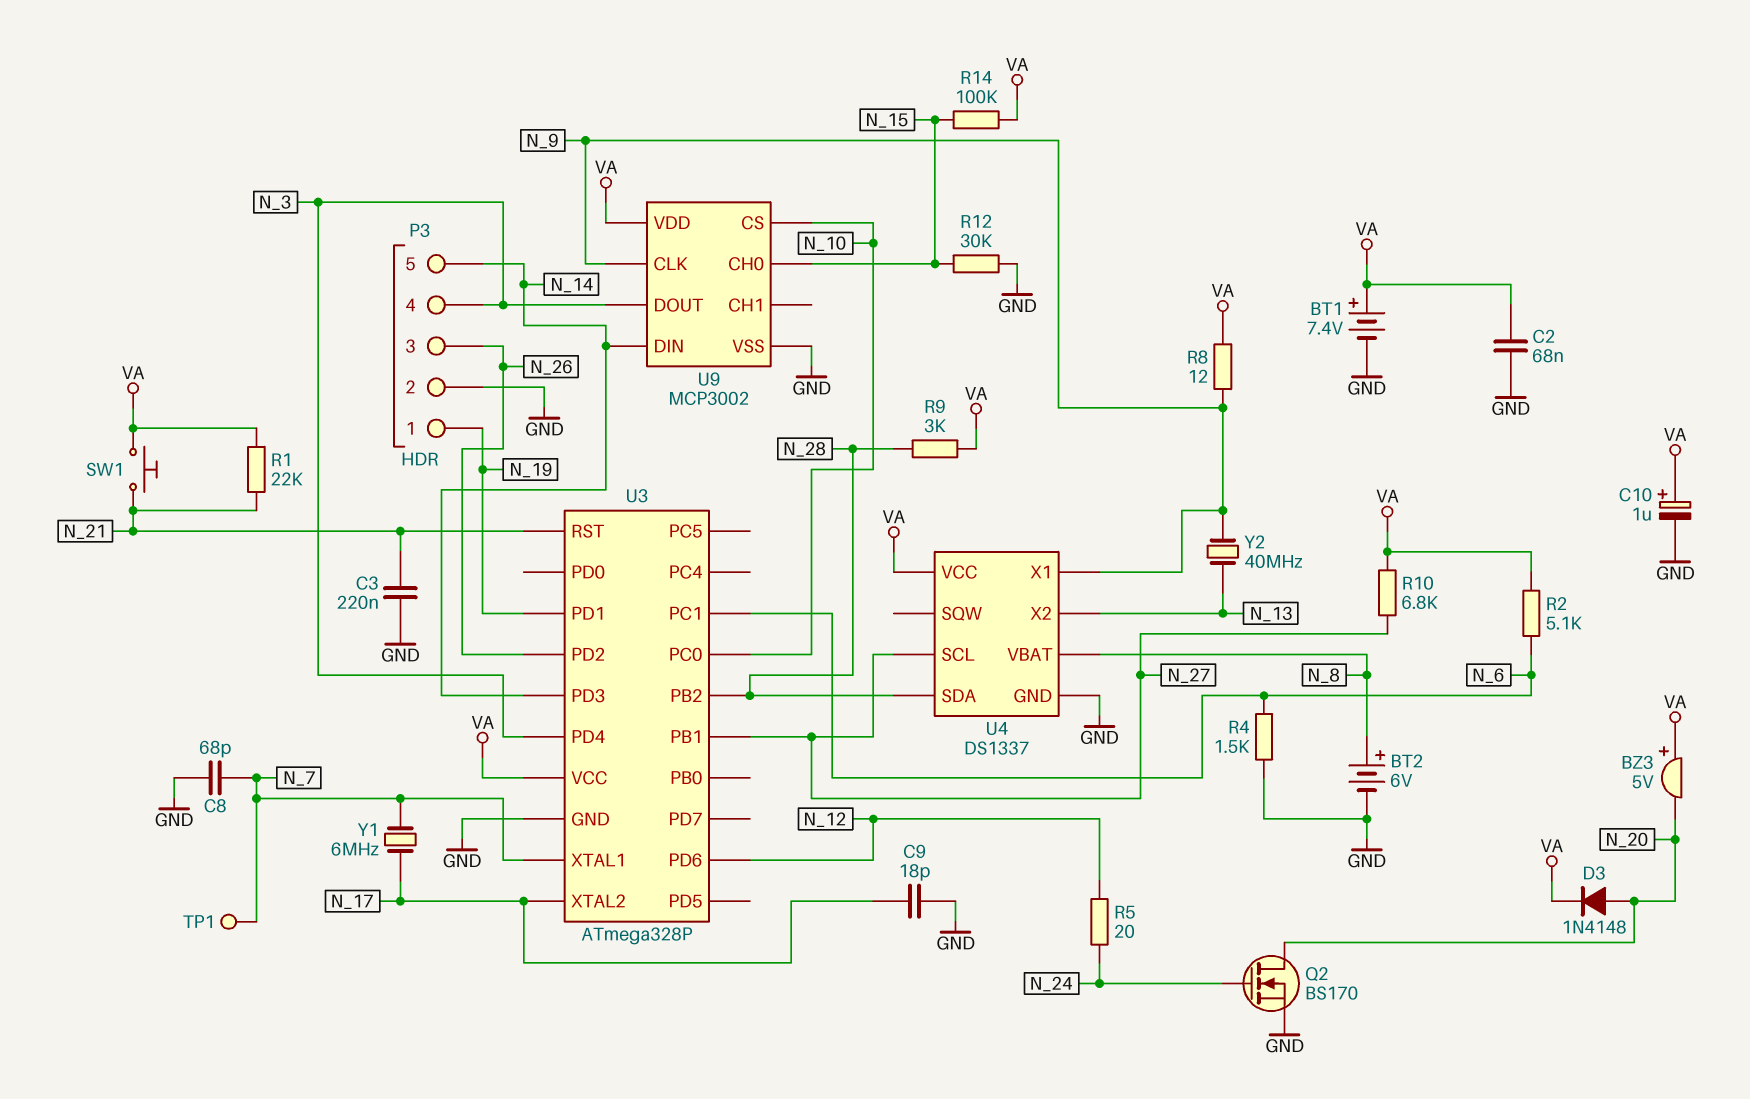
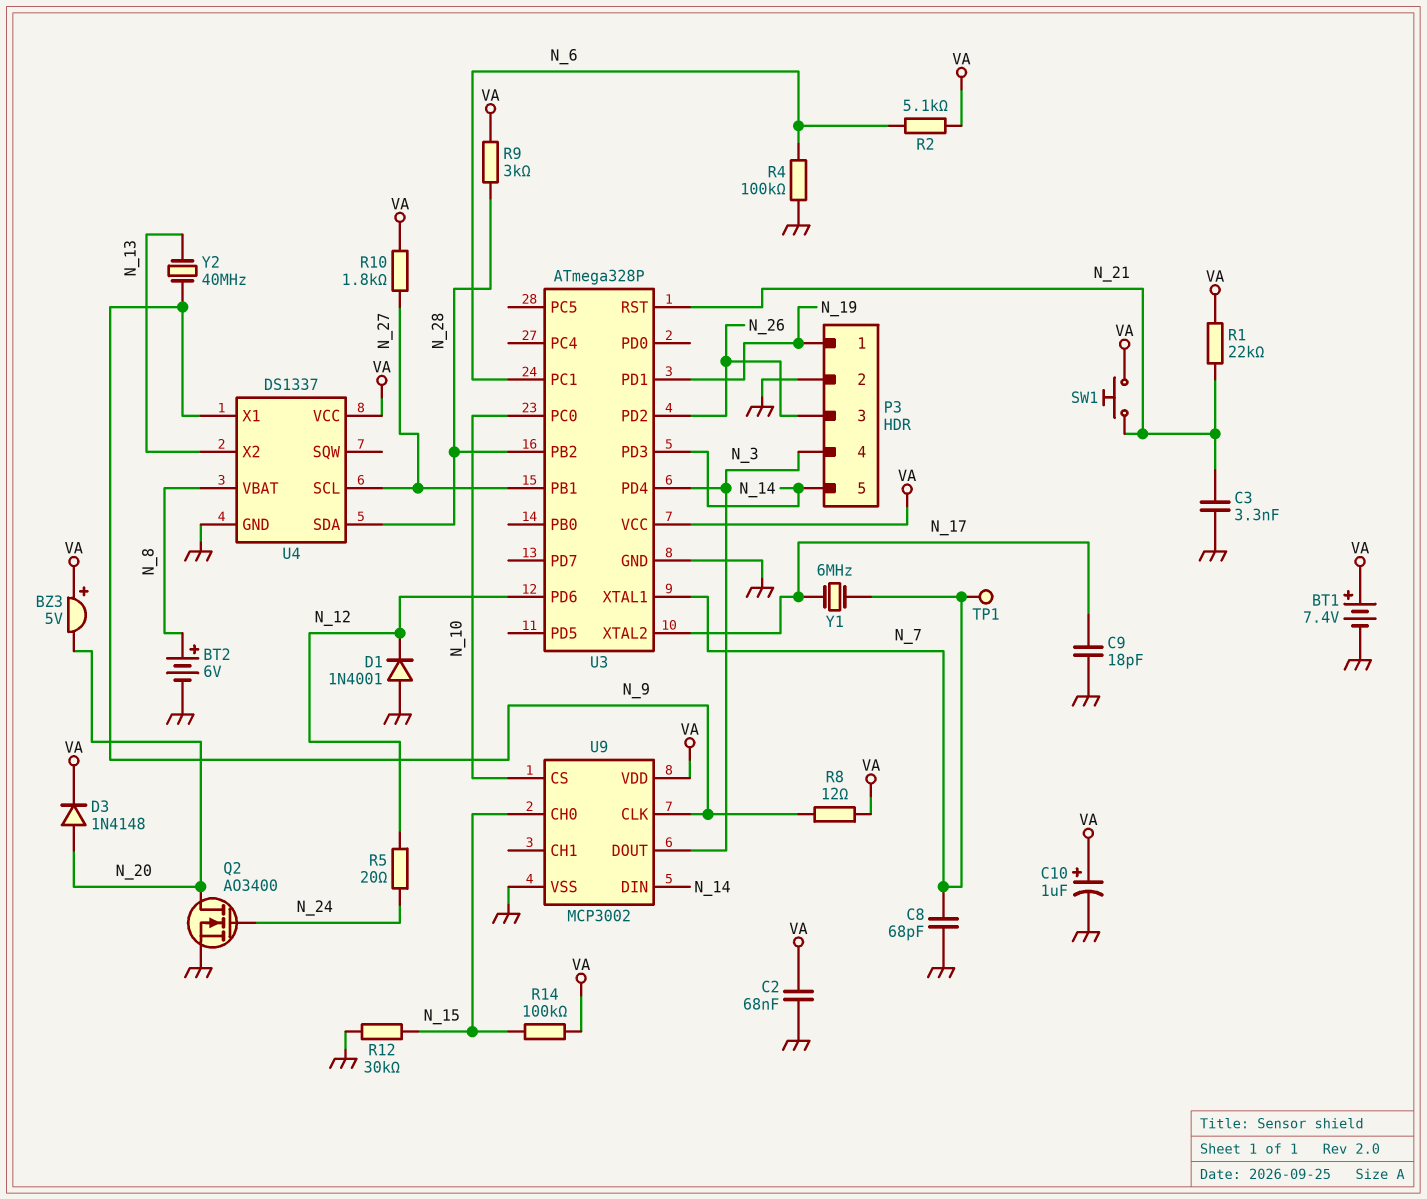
C3: 220nF (GND, N_21) -> 3.3nF (GND, N_21)
D1: none -> diode 1N4001 (A GND, K N_12)
Q2: NMOS BS170 (G N_24, D N_20, S GND) -> NMOS AO3400 (G N_24, D N_20, S GND)
R4: 1.5k (GND, N_6) -> 100k (GND, N_6)
R10: 6.8k (N_27, VA) -> 1.8k (N_27, VA)

